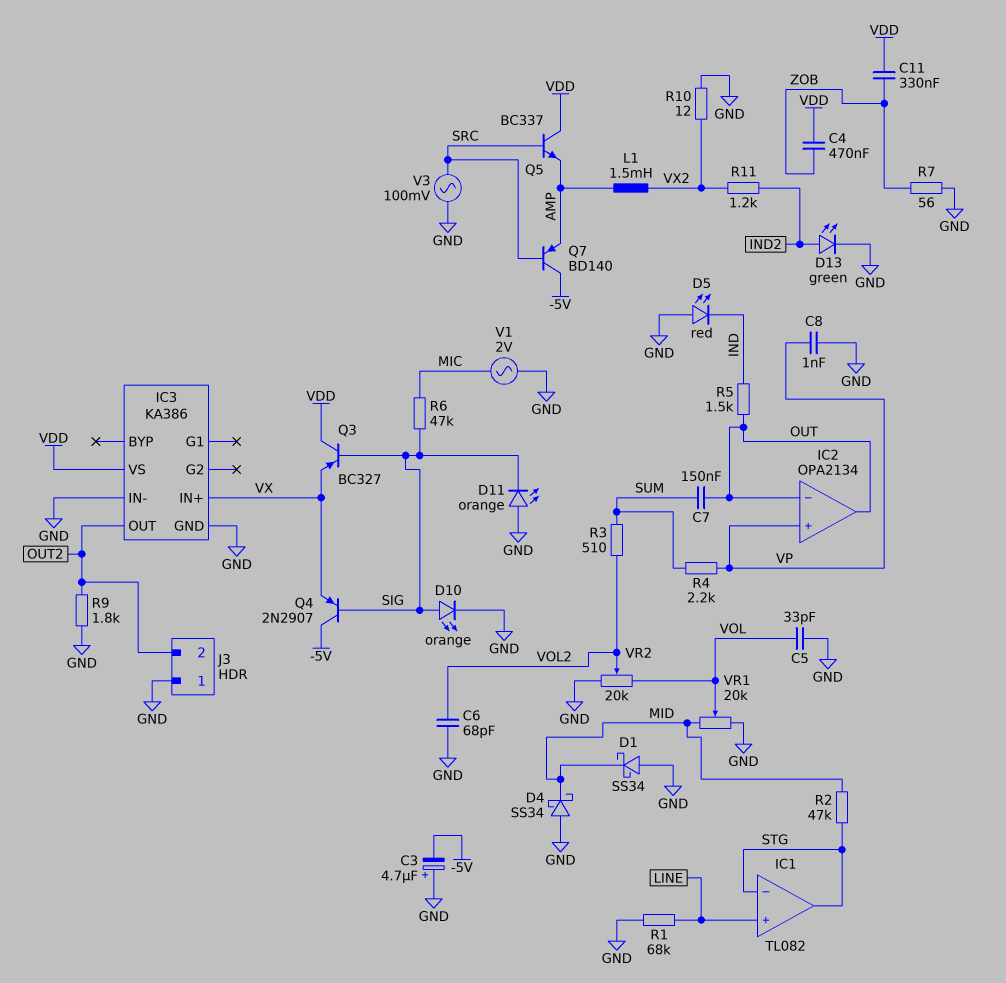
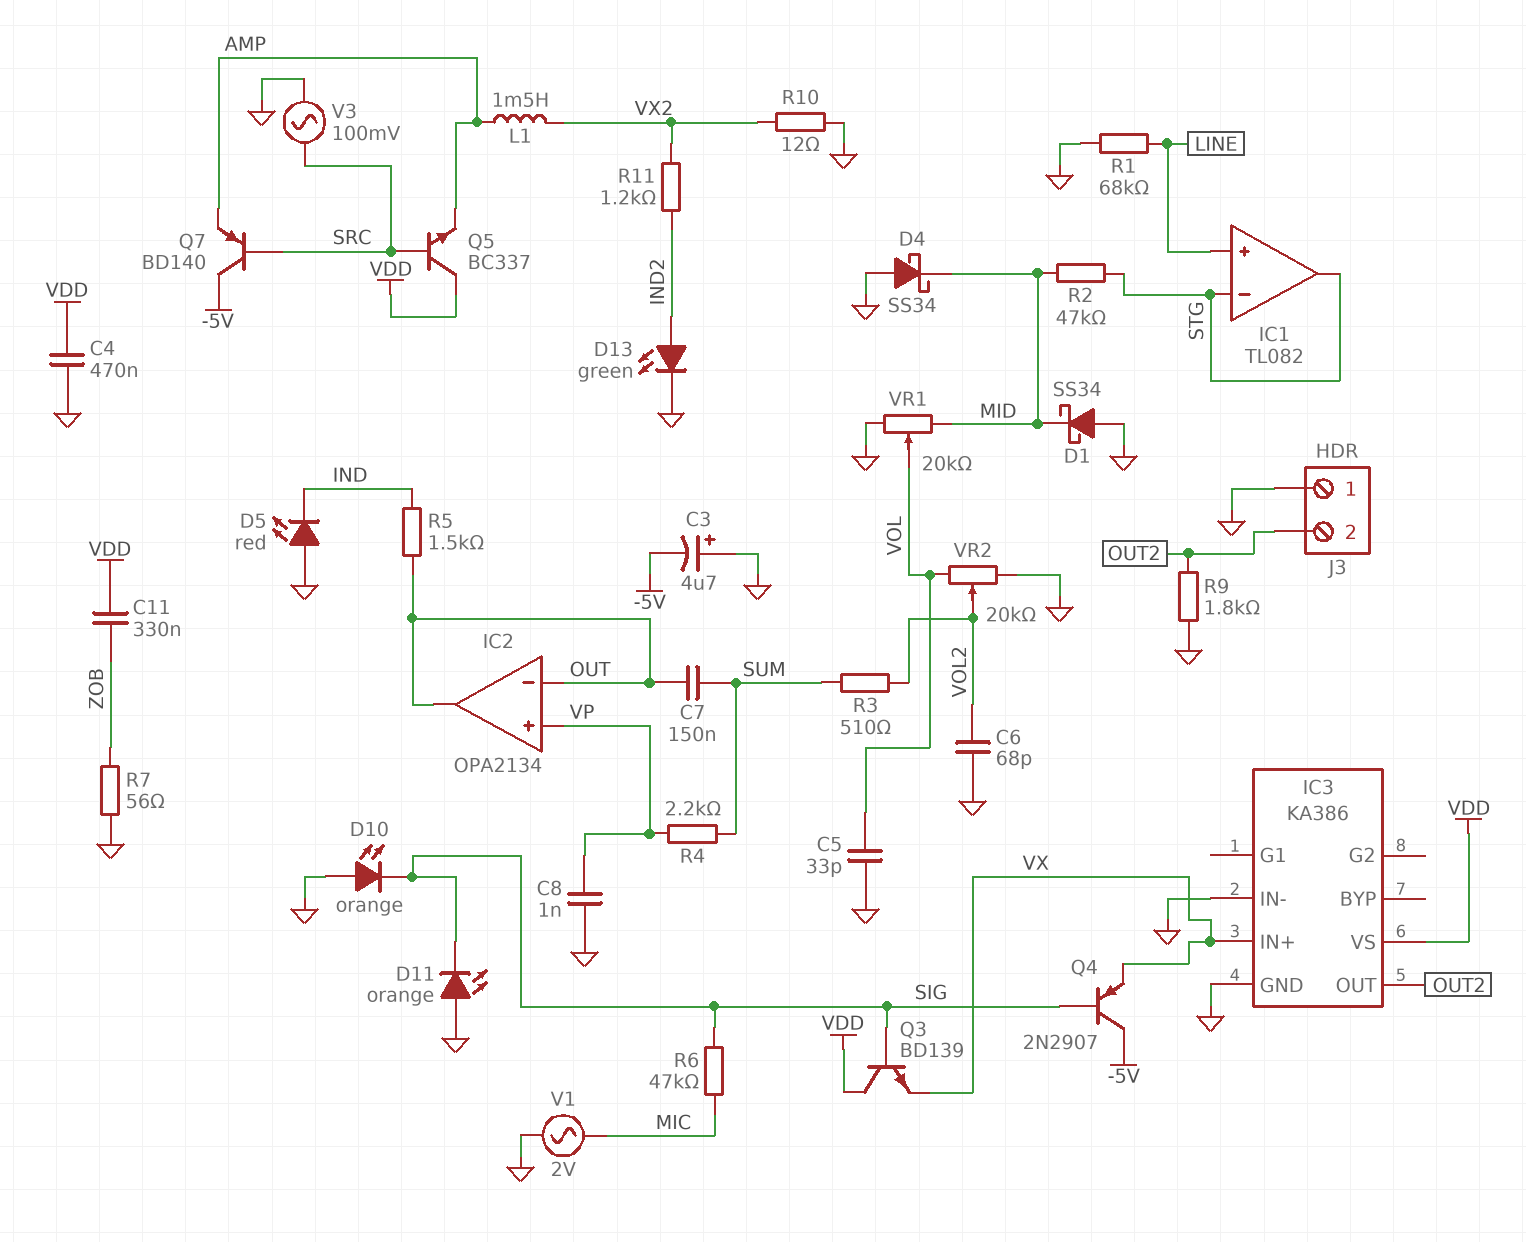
C4: 470nF (VDD, ZOB) -> 470nF (GND, VDD)
D10: LED orange (A SIG, K GND) -> LED orange (A GND, K SIG)
Q3: PNP BC327 (B SIG, C VDD, E VX) -> NPN BD139 (B SIG, C VDD, E VX)

